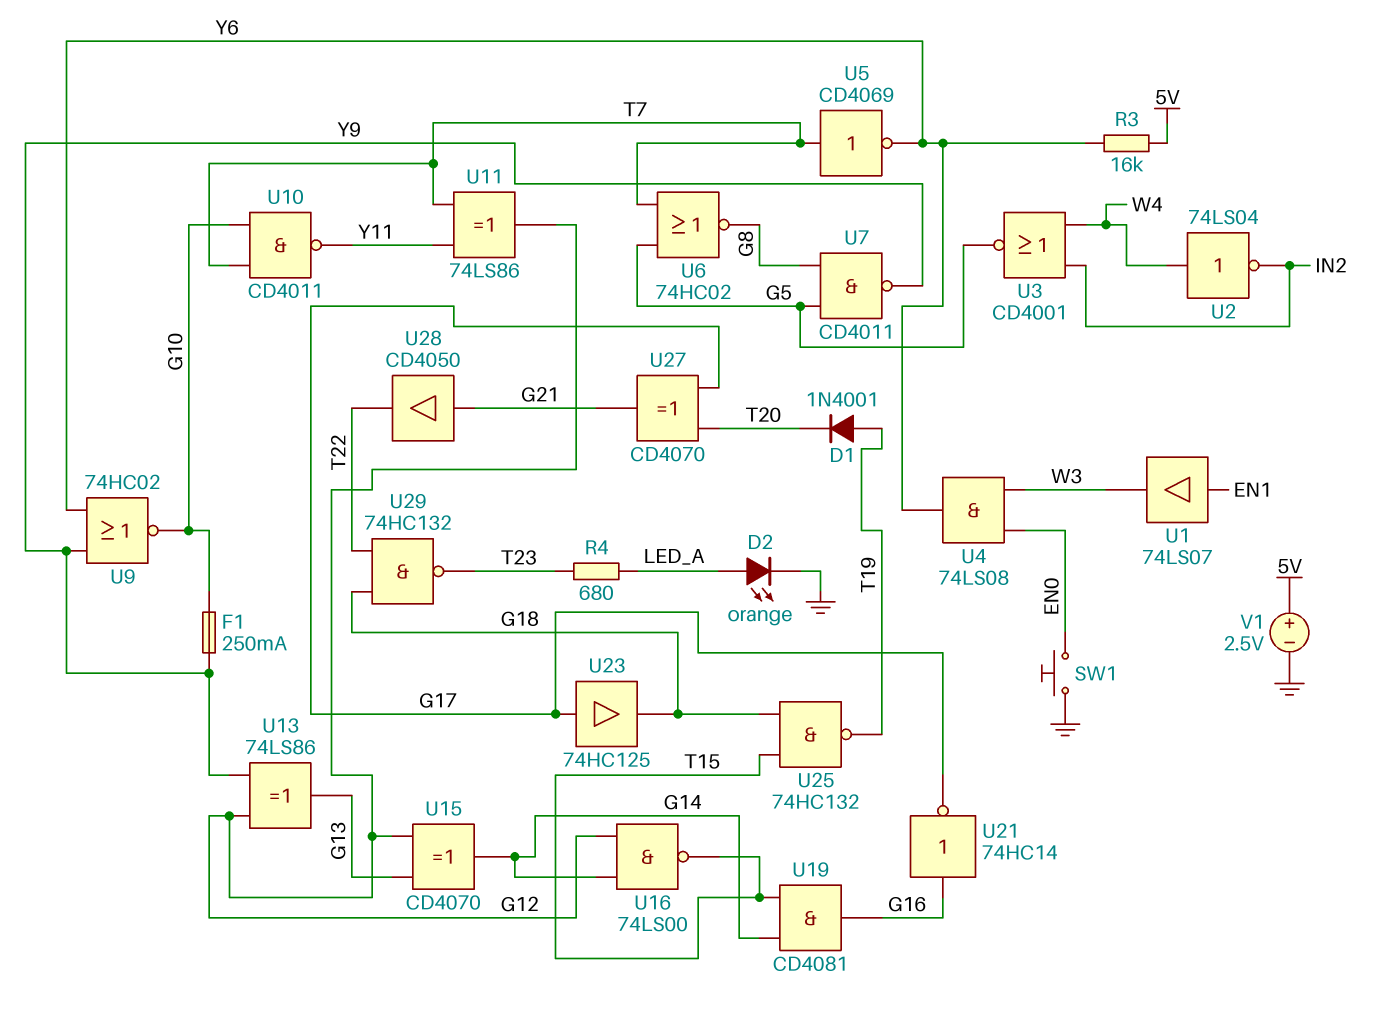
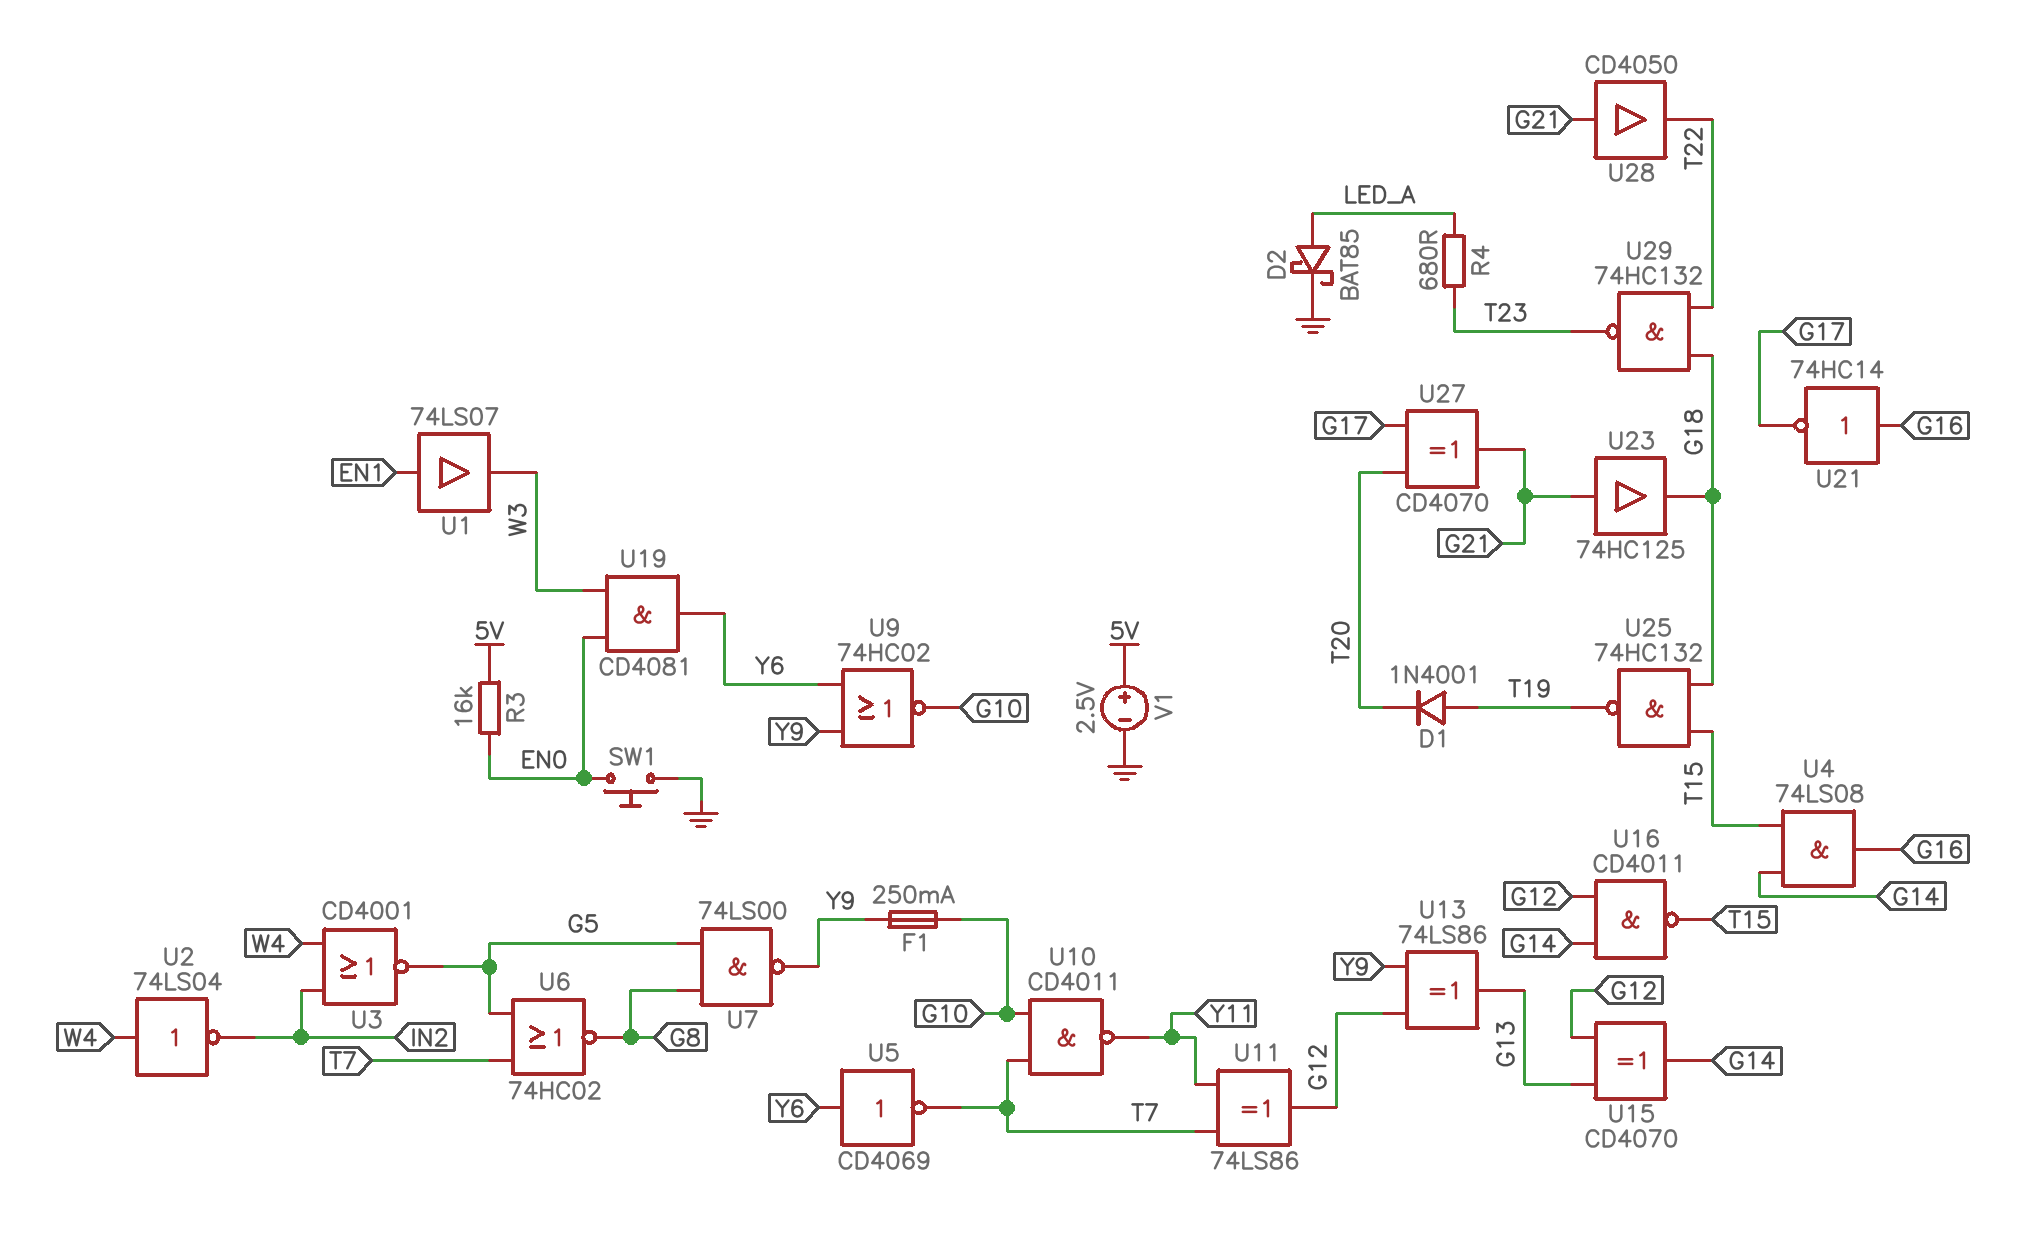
D2: LED orange (A LED_A, K GND) -> schottky BAT85 (A LED_A, K GND)
R3: 16k (5V, Y6) -> 16k (5V, EN0)
U4: AND 74LS08 (in EN0, in W3, out Y6) -> AND 74LS08 (in G14, in T15, out G16)
U5: NOT CD4069 (in T7, out Y6) -> NOT CD4069 (in Y6, out T7)
U7: NAND CD4011 (in G5, in G8, out Y9) -> NAND 74LS00 (in G5, in G8, out Y9)
U16: NAND 74LS00 (in G12, in G14, out T15) -> NAND CD4011 (in G12, in G14, out T15)
U19: AND CD4081 (in G14, in T15, out G16) -> AND CD4081 (in EN0, in W3, out Y6)
U23: buffer 74HC125 (in G17, out G18) -> buffer 74HC125 (in G21, out G18)

